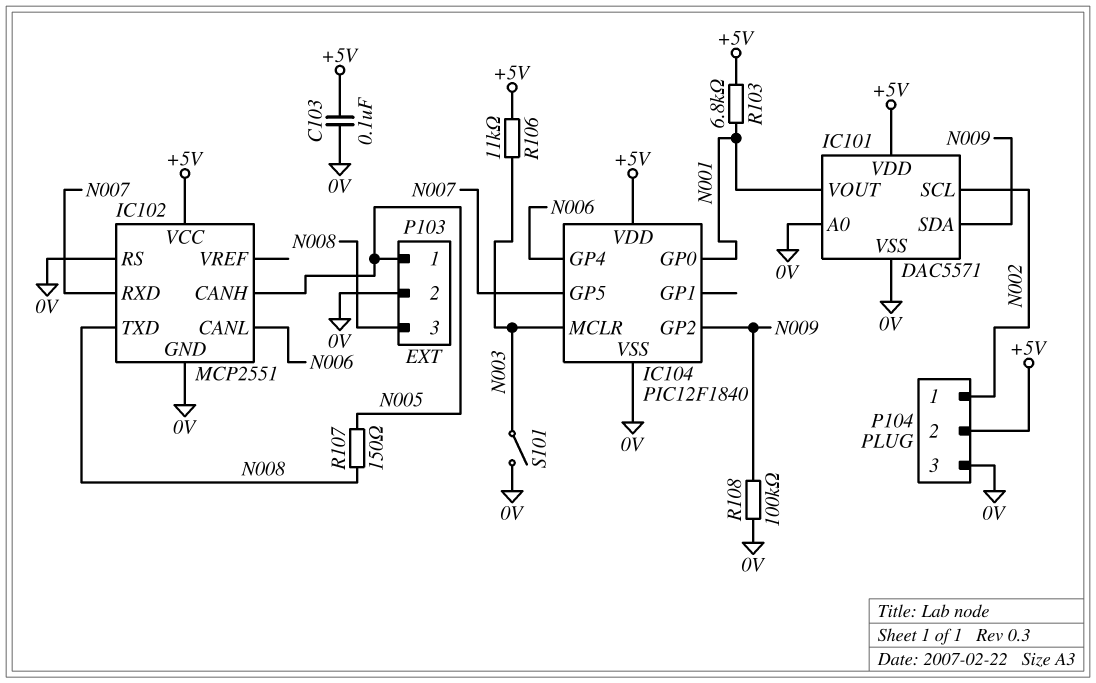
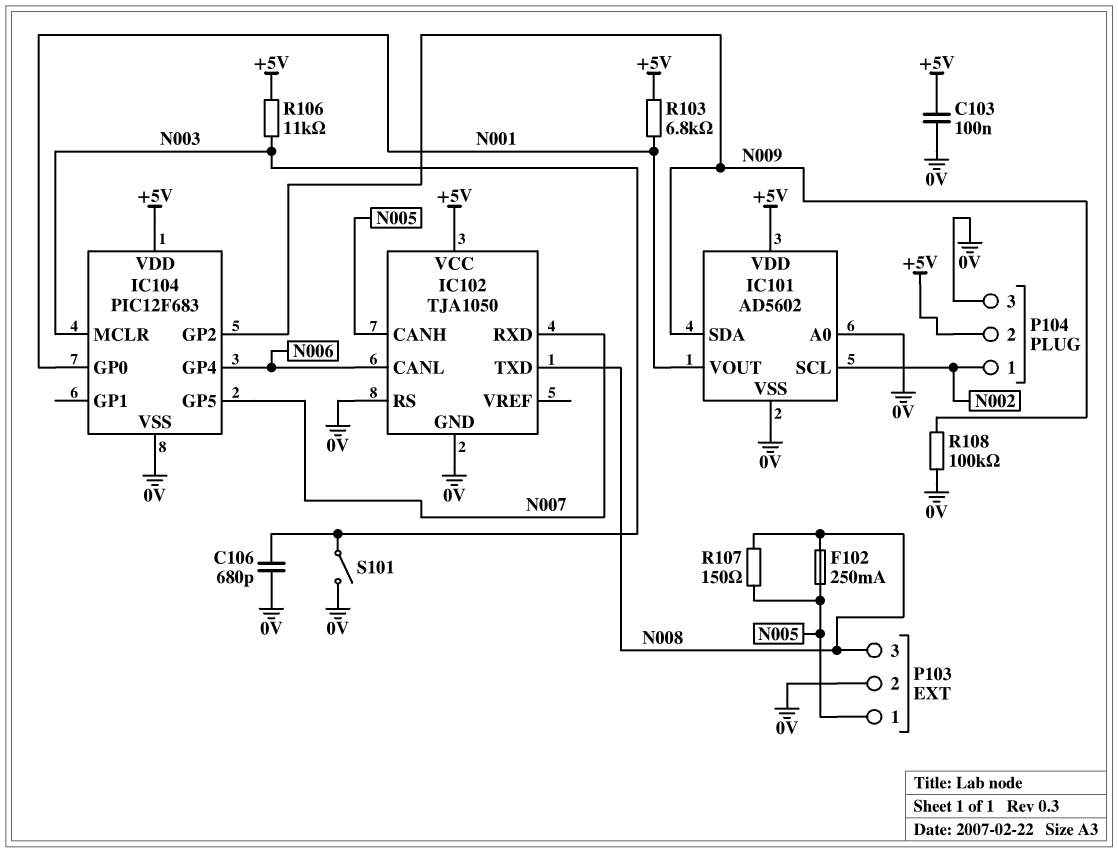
C106: none -> 680pF (0V, N003)
F102: none -> 250mA (N005, N008)
IC101: DAC5571 -> AD5602
IC102: MCP2551 -> TJA1050
IC104: PIC12F1840 -> PIC12F683

